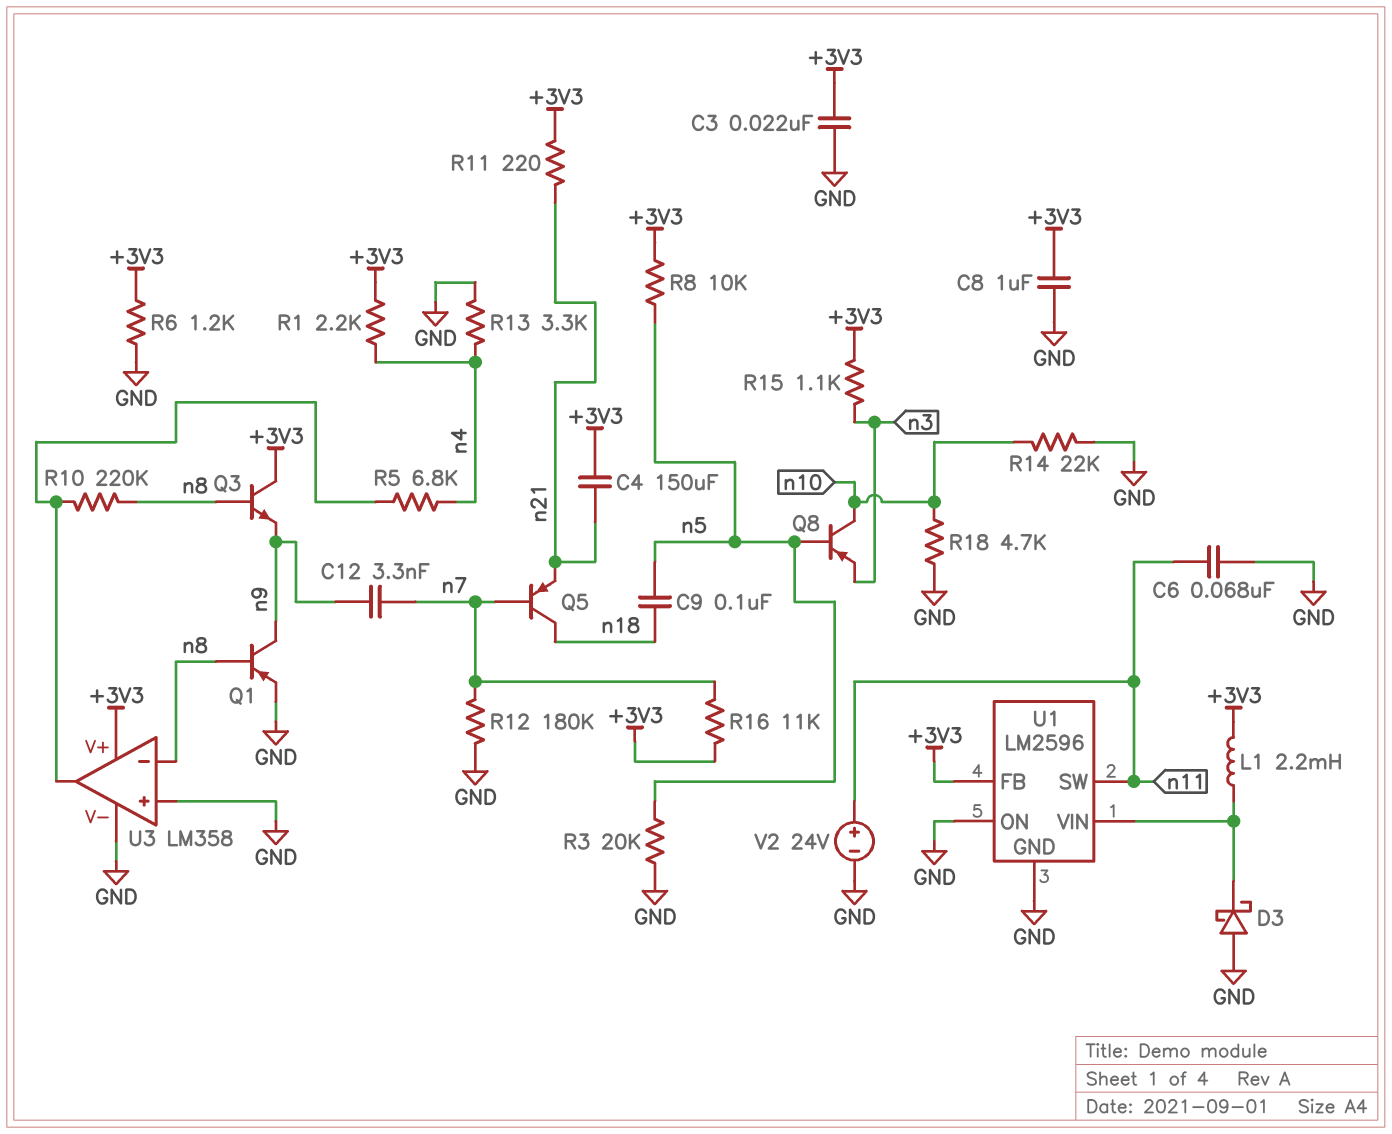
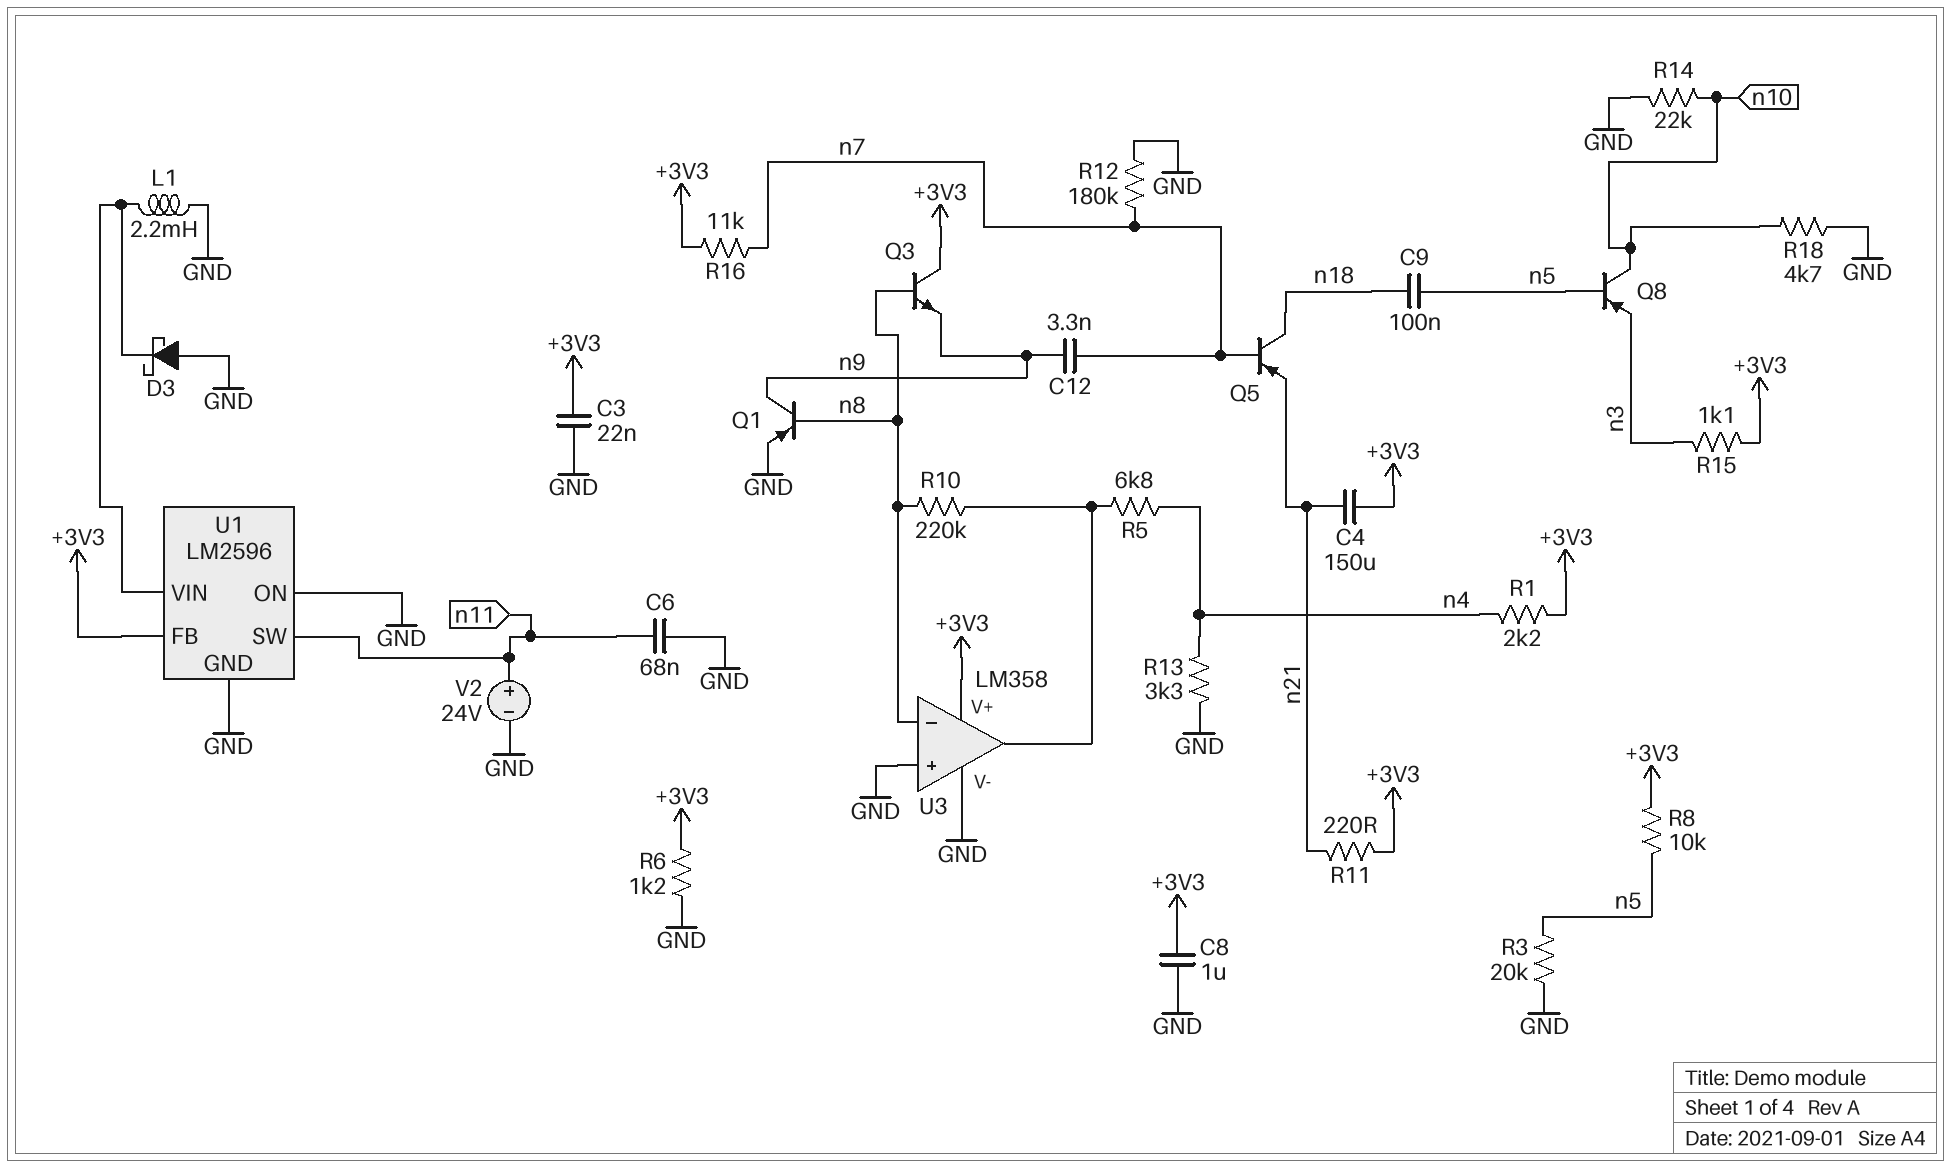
L1: 2.2mH (+3V3, U1/VIN) -> 2.2mH (GND, U1/VIN)

